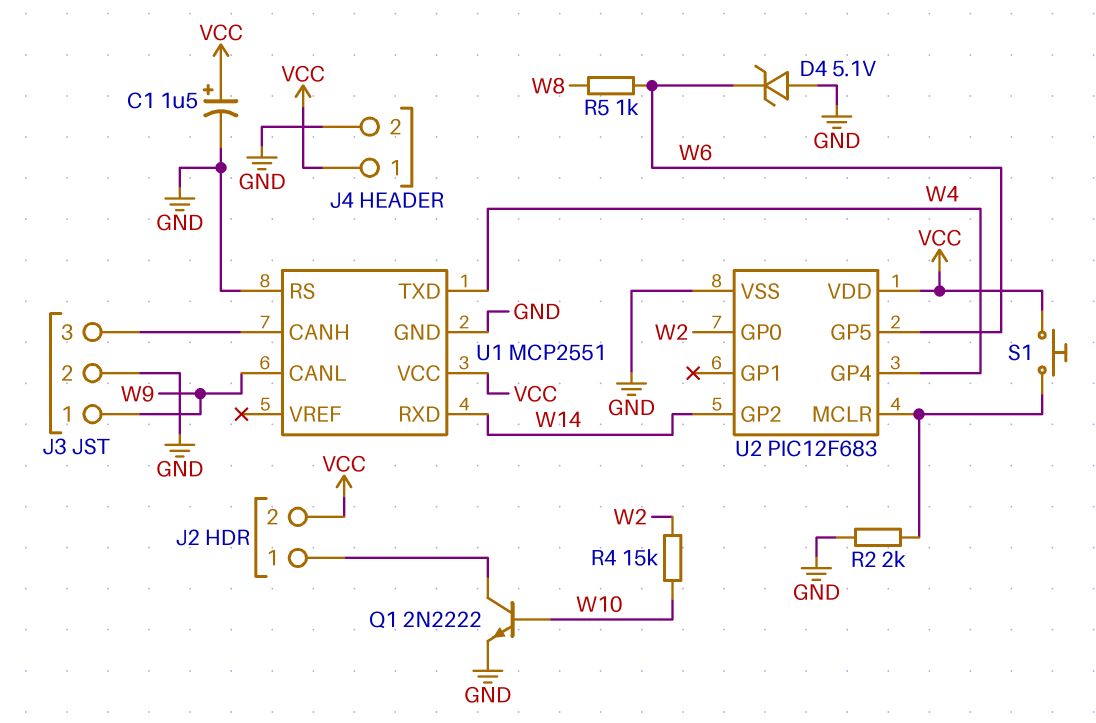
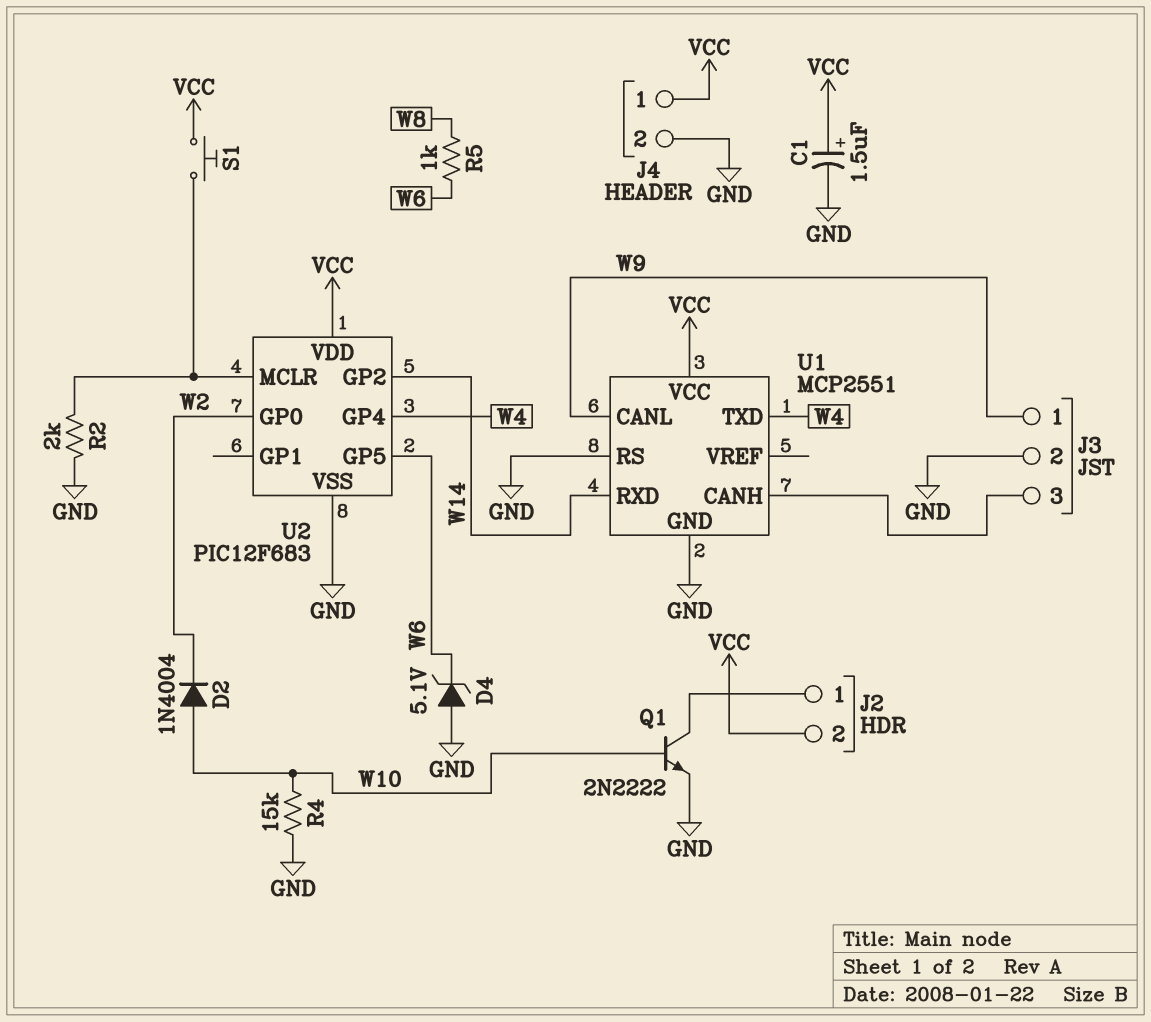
D2: none -> diode 1N4004 (A W10, K W2)
R4: 15k (W2, W10) -> 15k (GND, W10)

